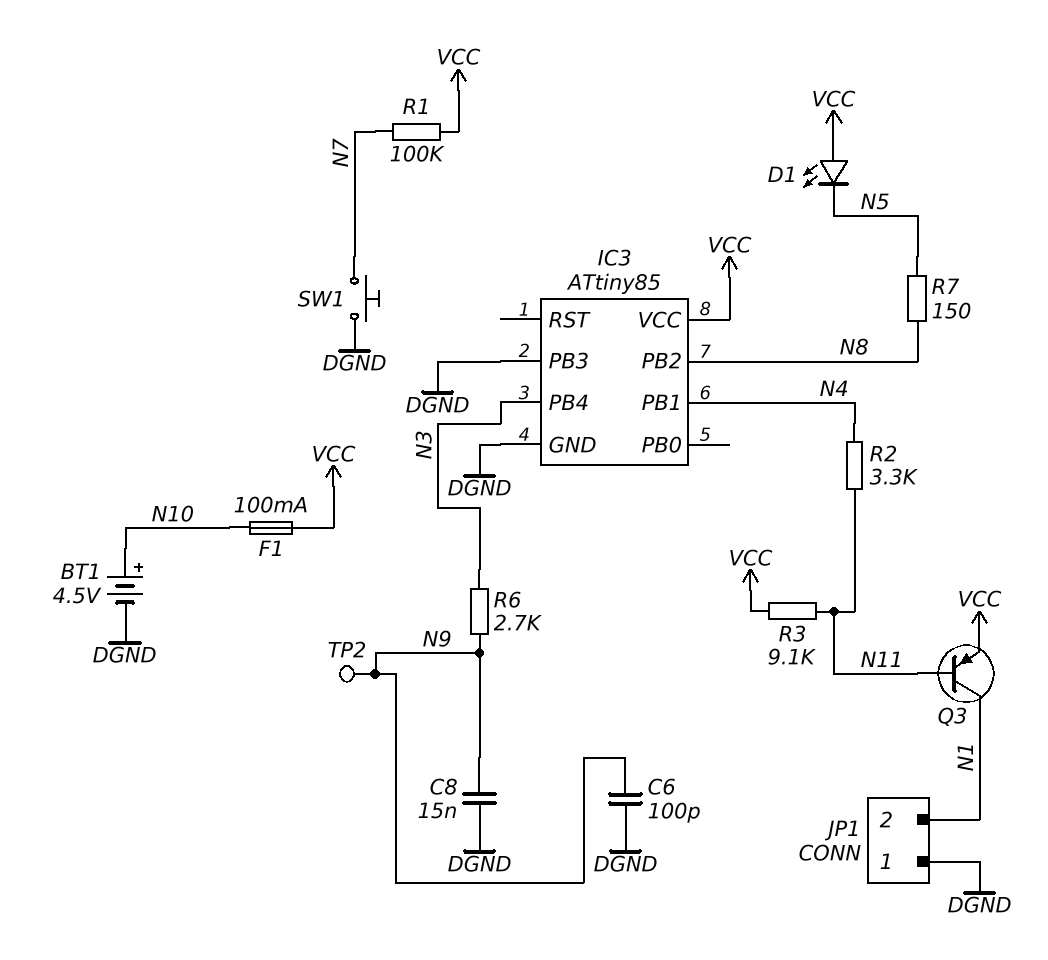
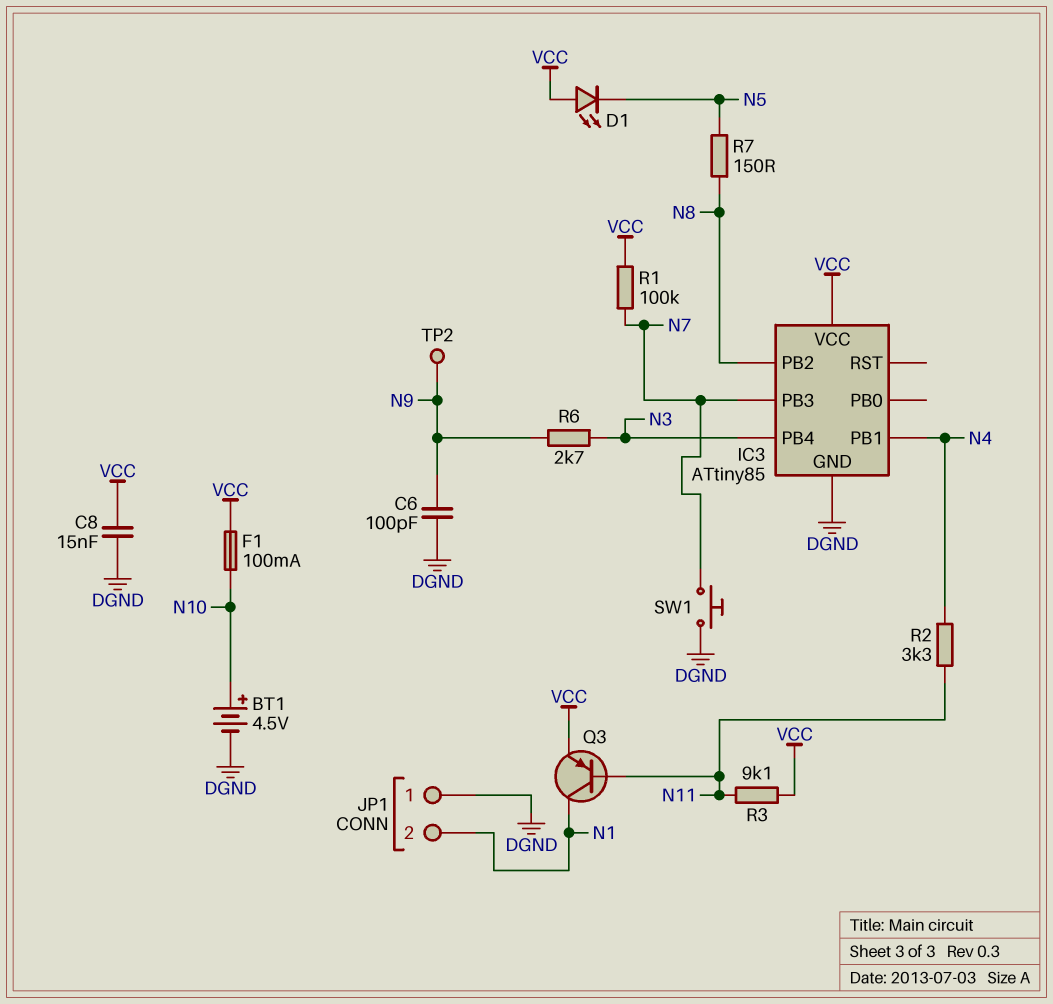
C8: 15nF (DGND, N9) -> 15nF (DGND, VCC)
IC3 pin PB3: DGND -> N7

